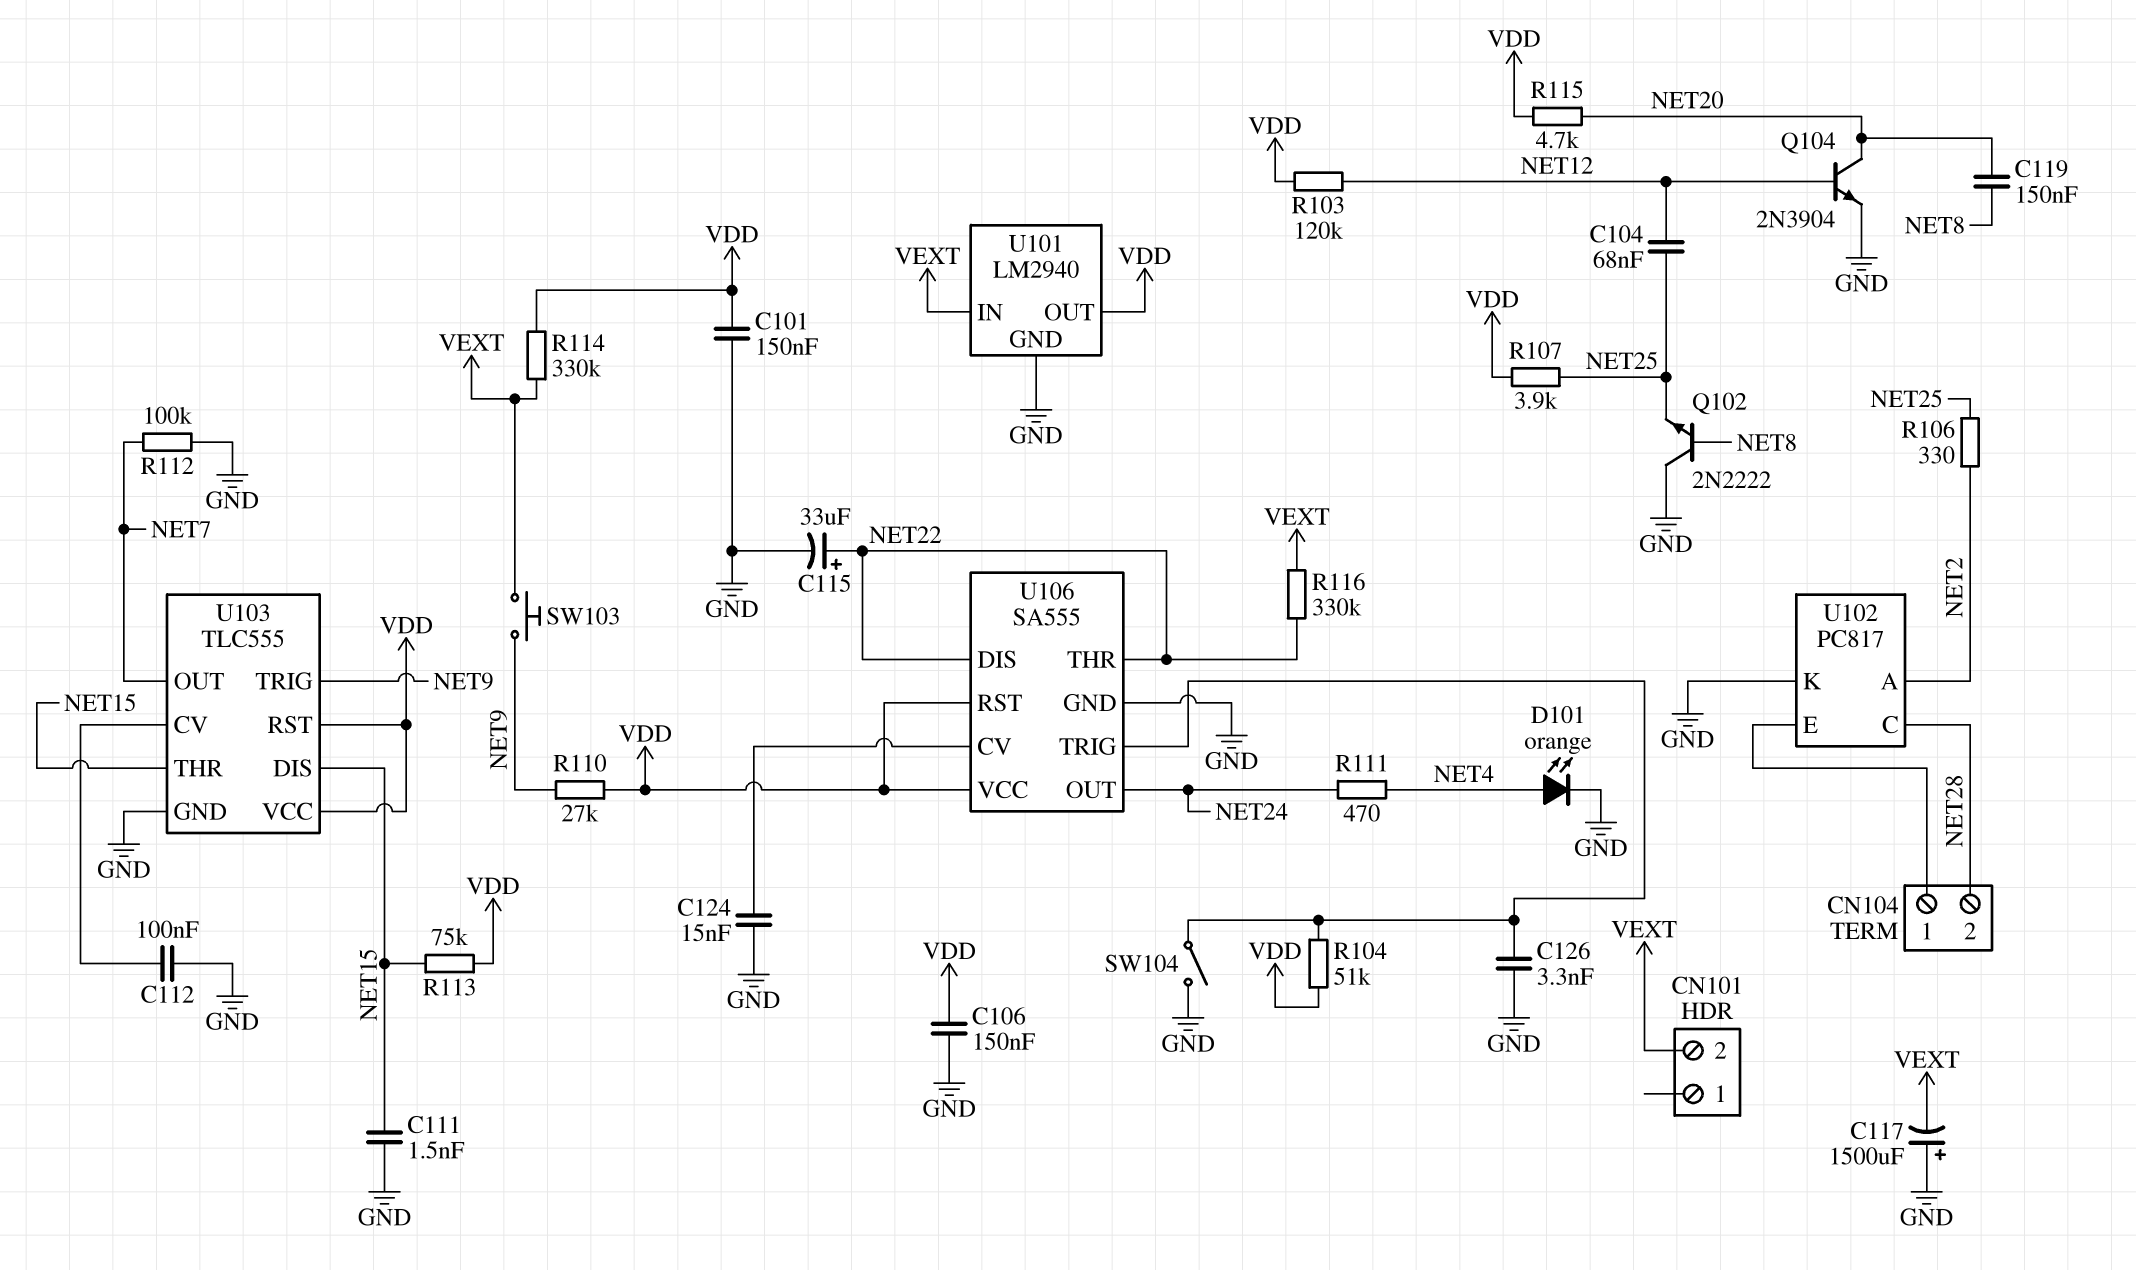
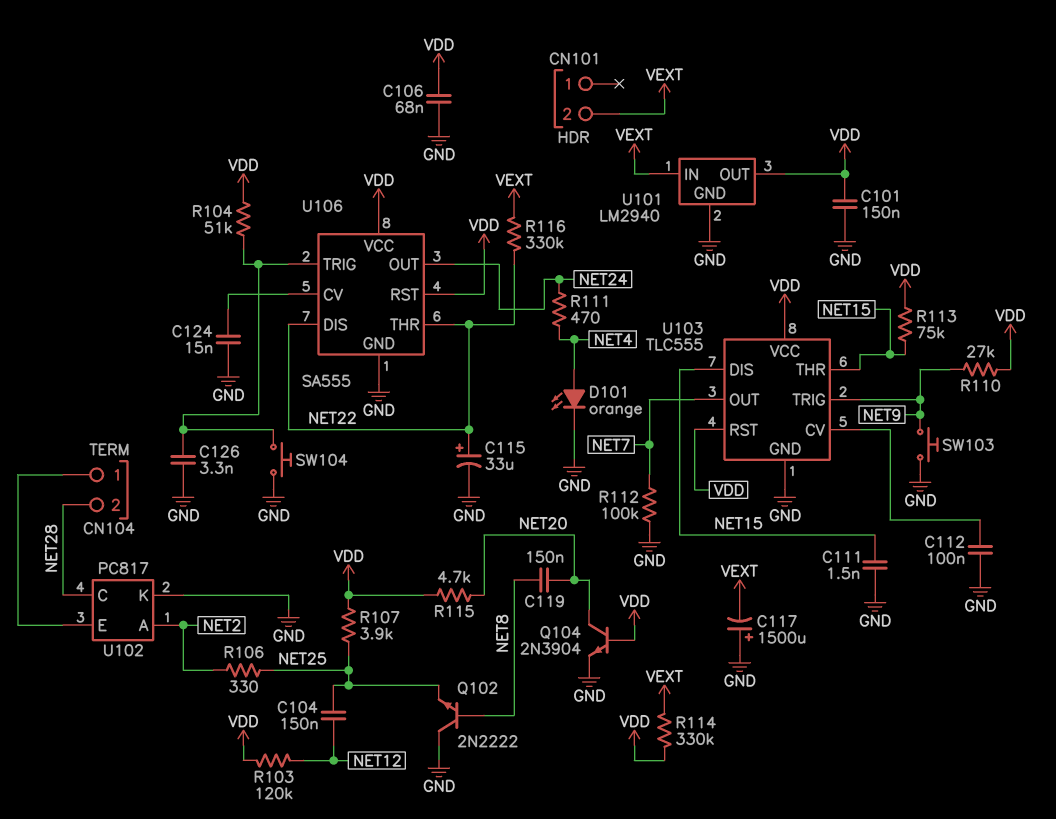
C104: 68nF (NET12, NET25) -> 150nF (NET12, NET25)
C106: 150nF (GND, VDD) -> 68nF (GND, VDD)
Q104: NPN 2N3904 (B NET12, C NET20, E GND) -> NPN 2N3904 (B VDD, C NET20, E GND)
SW103: button (NET9, VEXT) -> button (GND, NET9)
SW104: switch (GND, U106/TRIG) -> button (GND, U106/TRIG)

